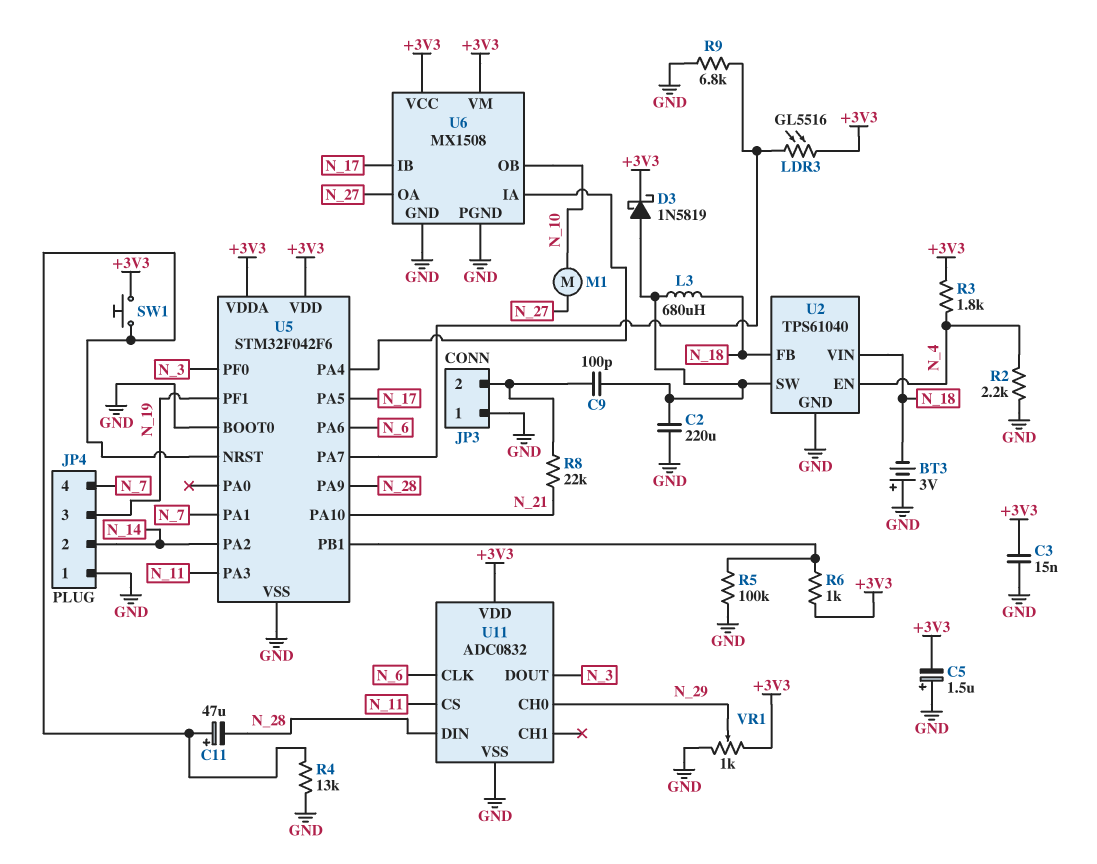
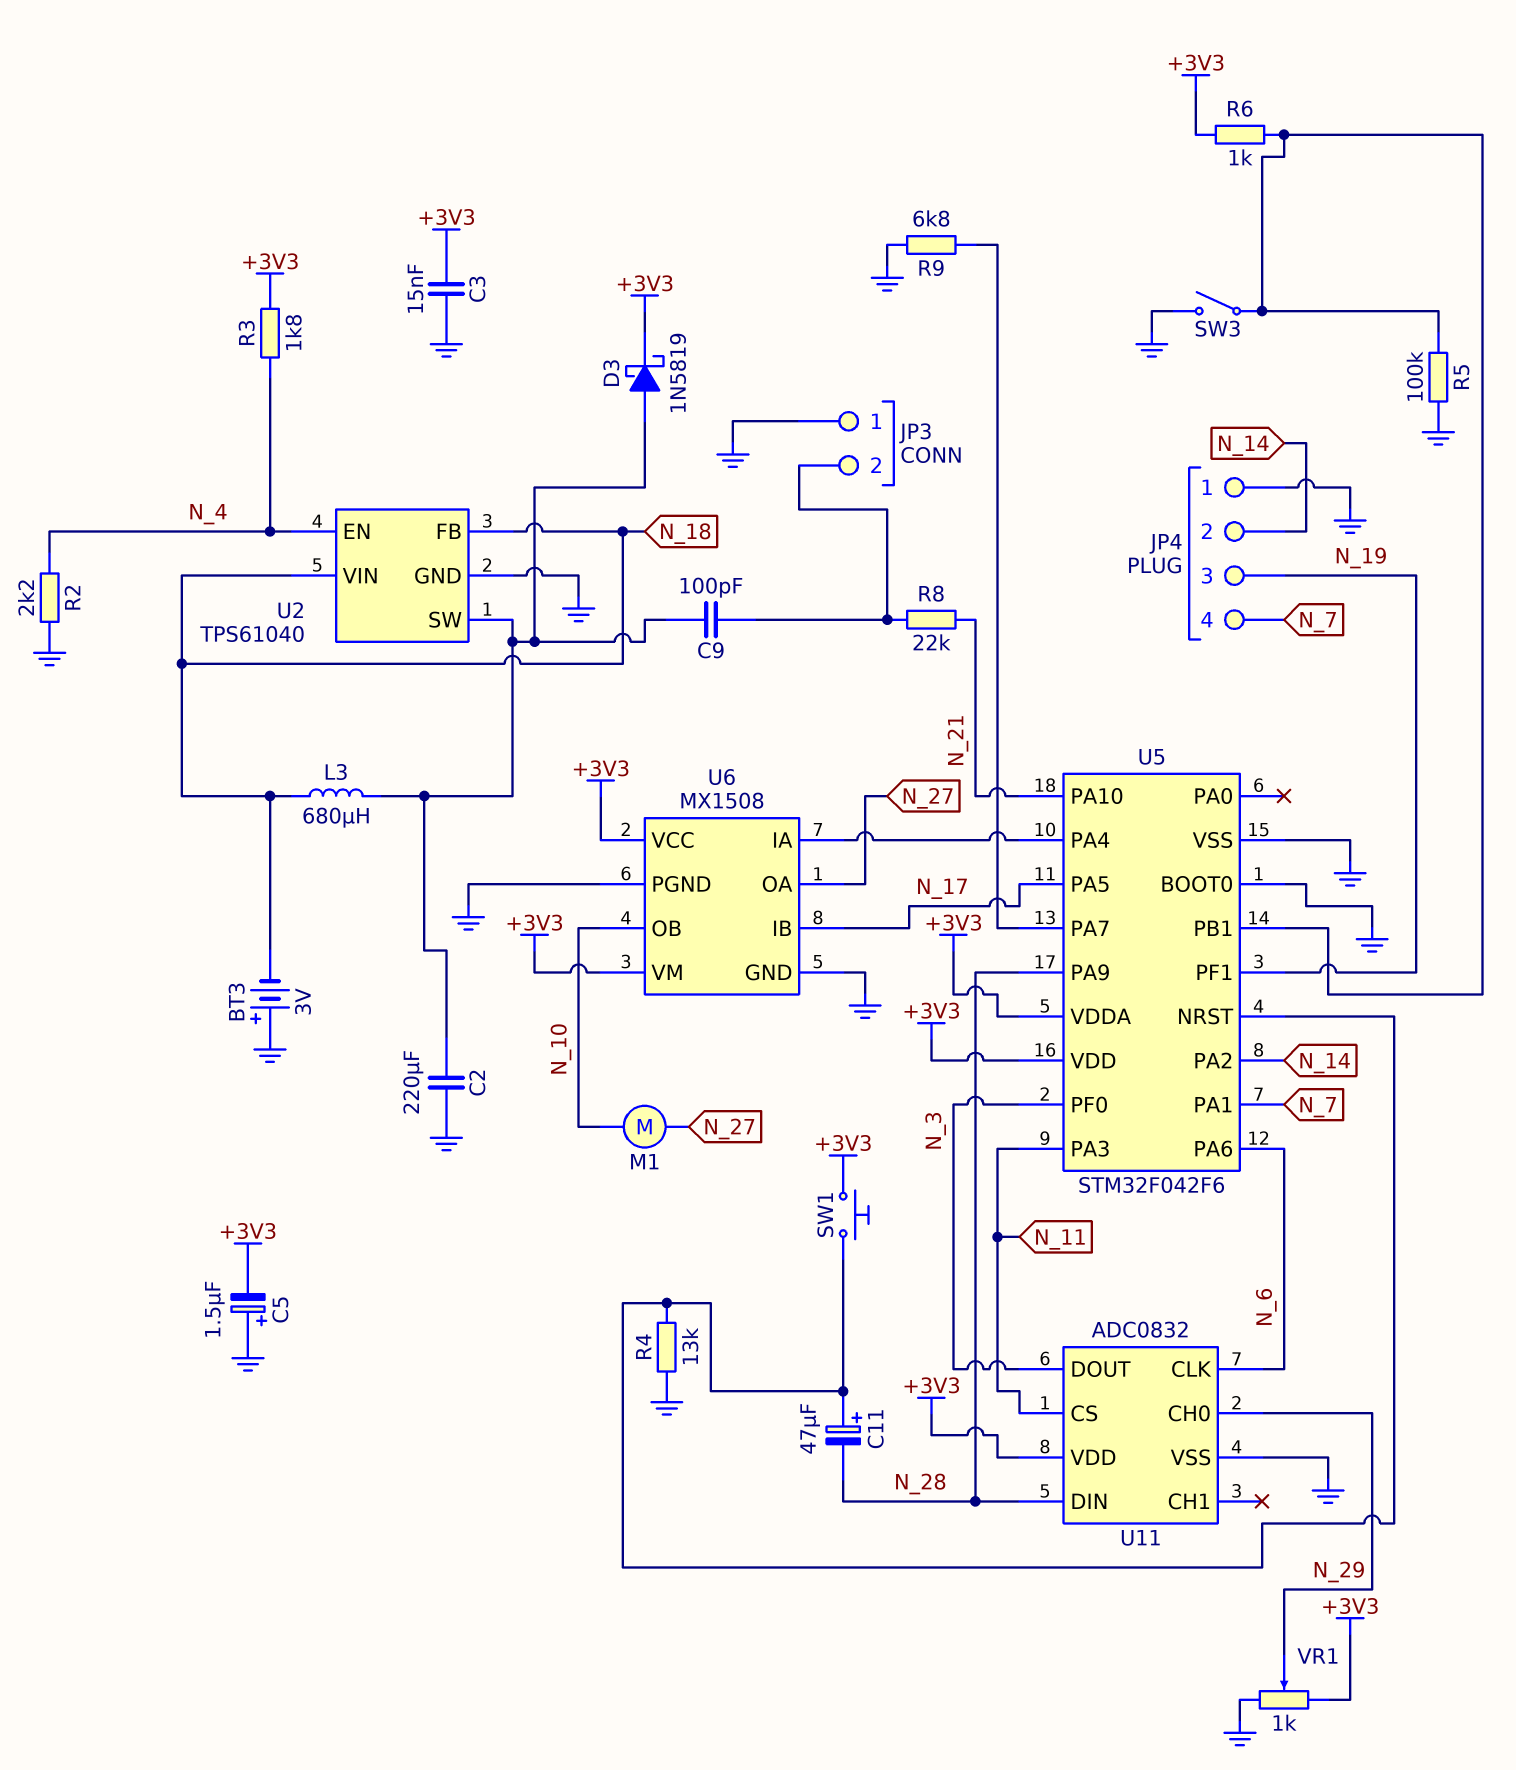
LDR3: GL5516 (+3V3, U5/PA7) -> none
SW3: none -> switch (GND, U5/PB1)

